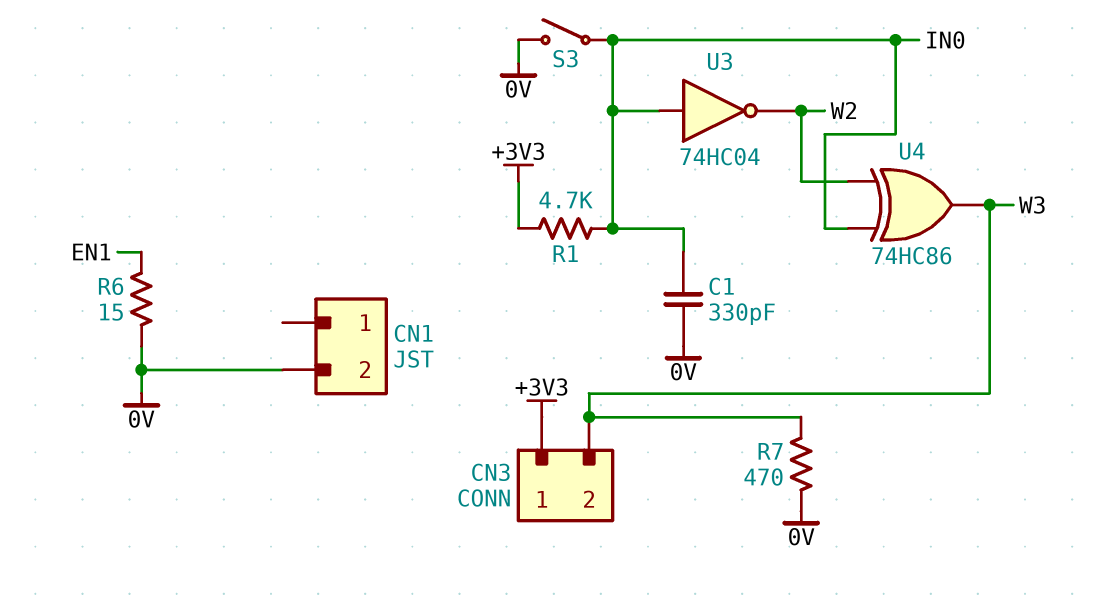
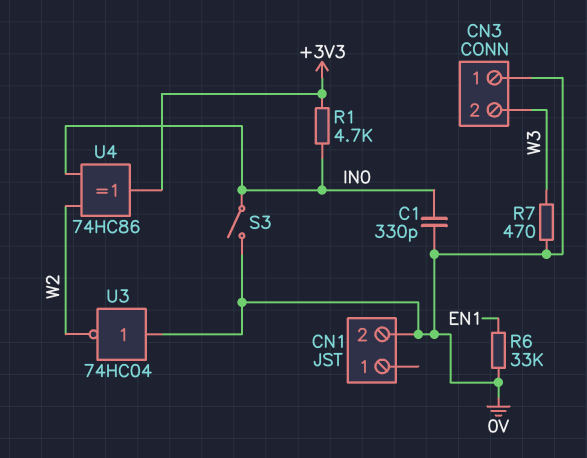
CN3 pin 1: +3V3 -> 0V
R6: 15 (0V, EN1) -> 33k (0V, EN1)
U3: NOT 74HC04 (in IN0, out W2) -> NOT 74HC04 (in 0V, out W2)
U4: XOR 74HC86 (in IN0, in W2, out W3) -> XOR 74HC86 (in IN0, in W2, out +3V3)

